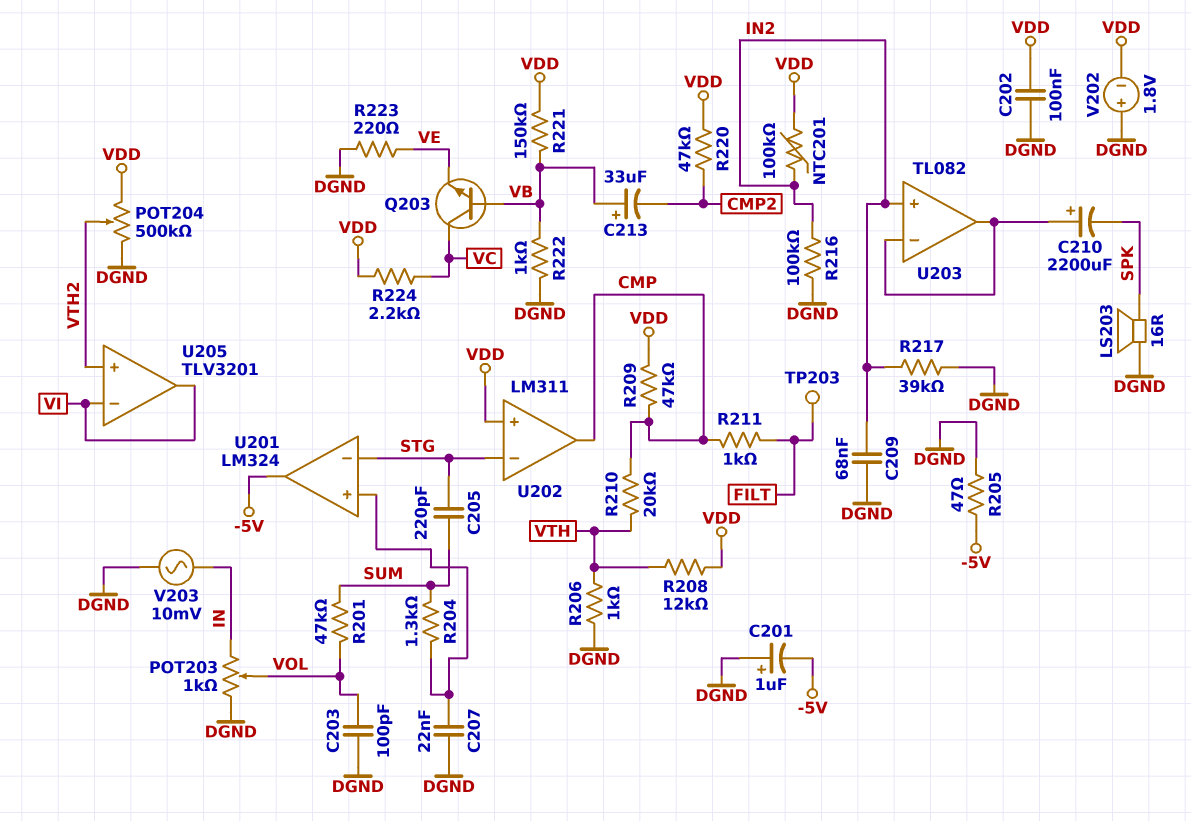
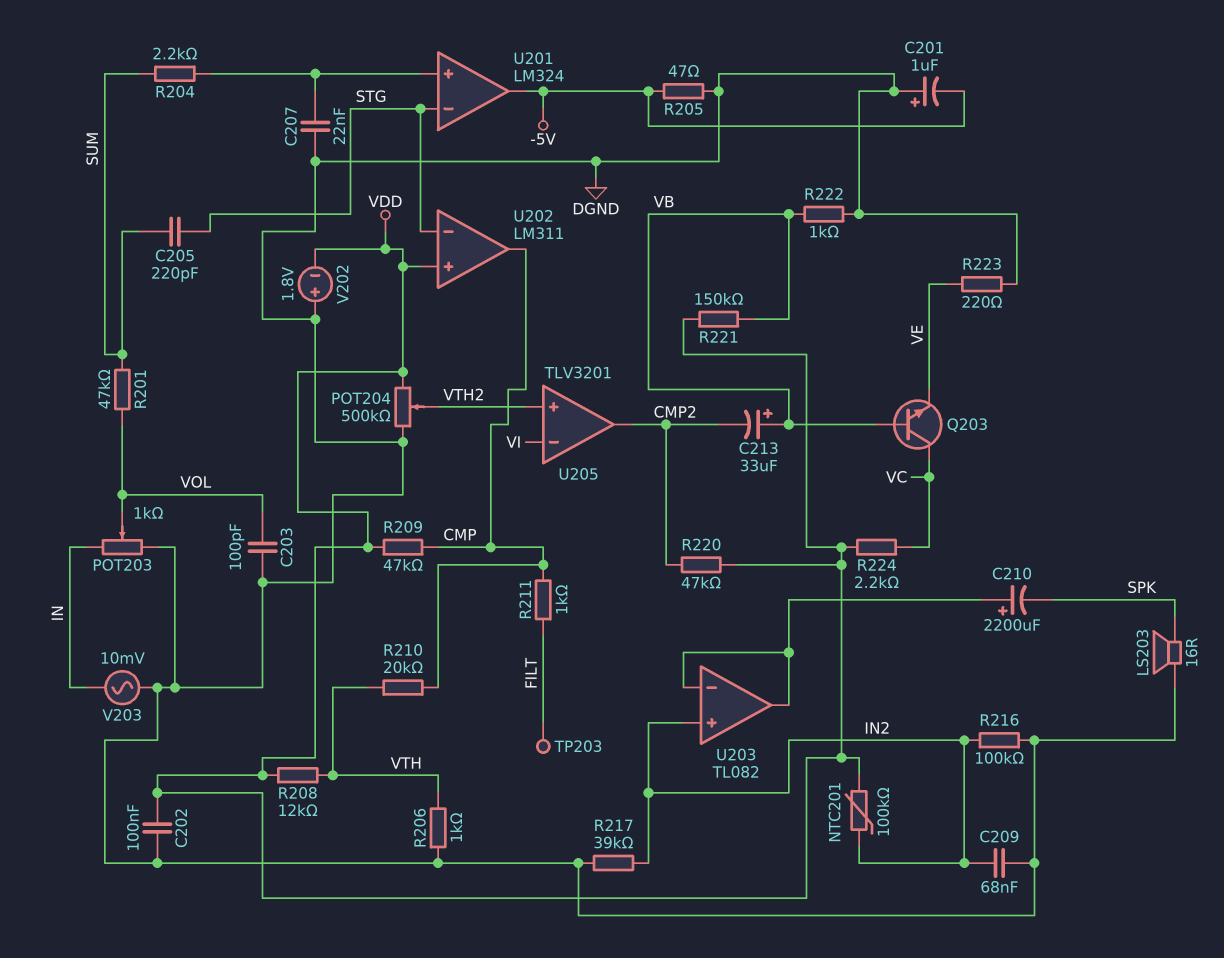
R204: 1.3k (SUM, U201/in+) -> 2.2k (SUM, U201/in+)
U205 pin out: VI -> CMP2

